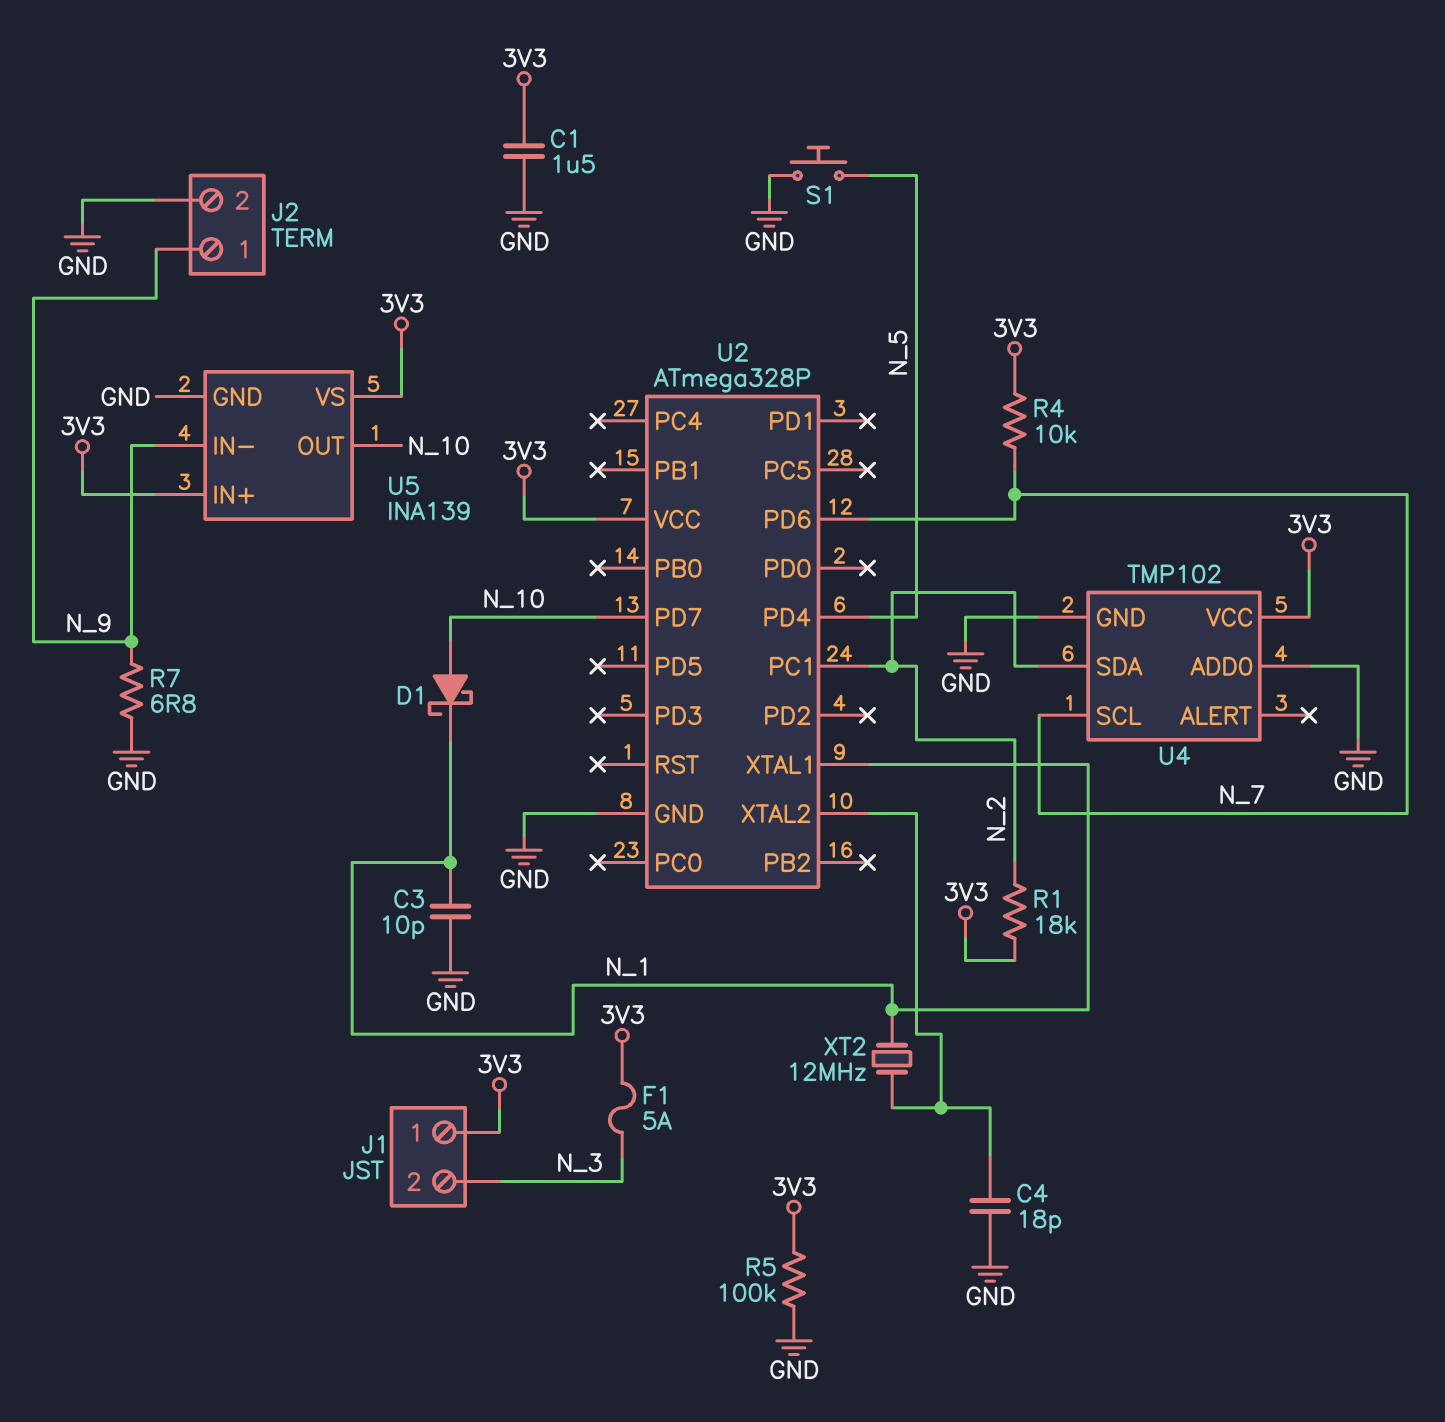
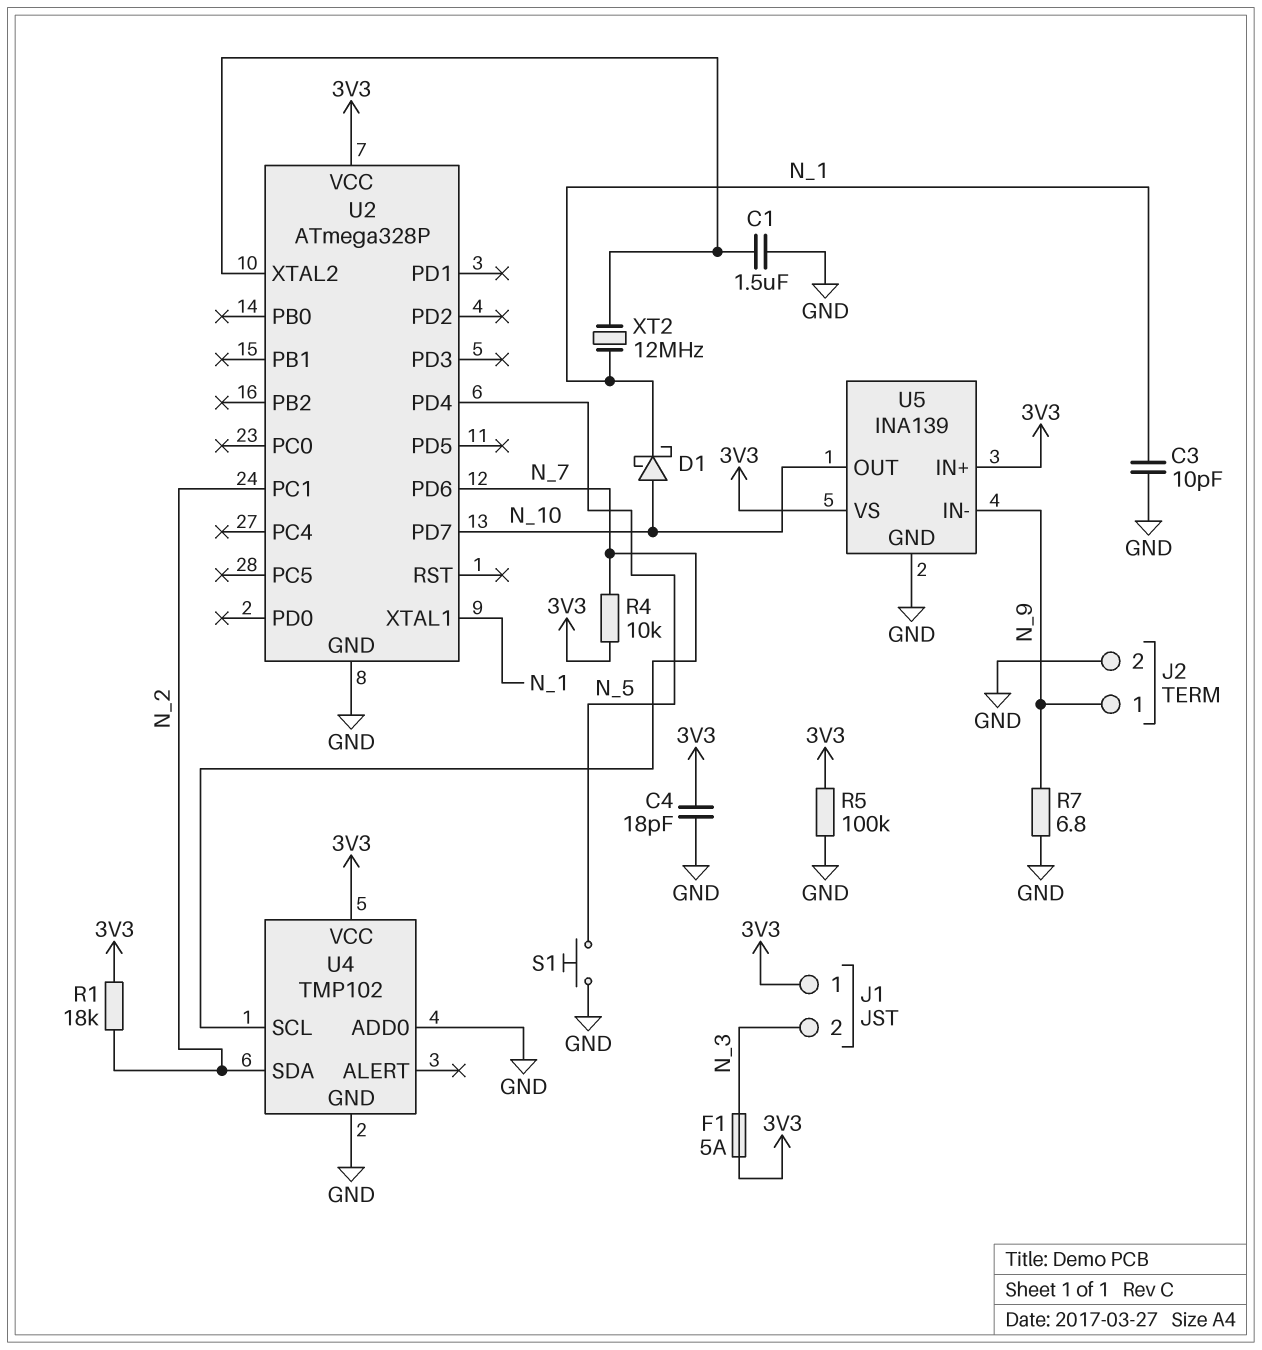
C1: 1.5uF (3V3, GND) -> 1.5uF (GND, U2/XTAL2)
C4: 18pF (GND, U2/XTAL2) -> 18pF (3V3, GND)

